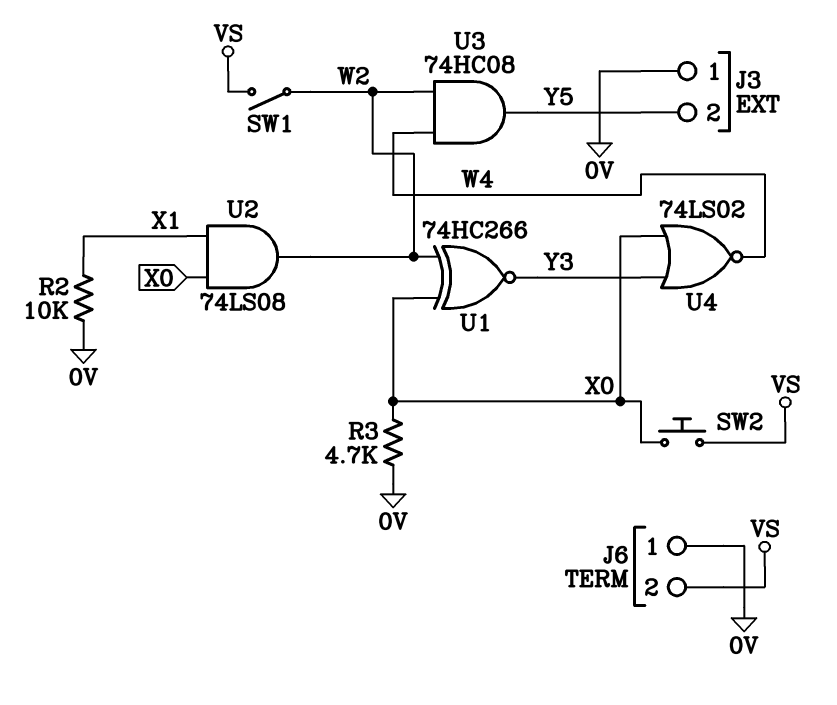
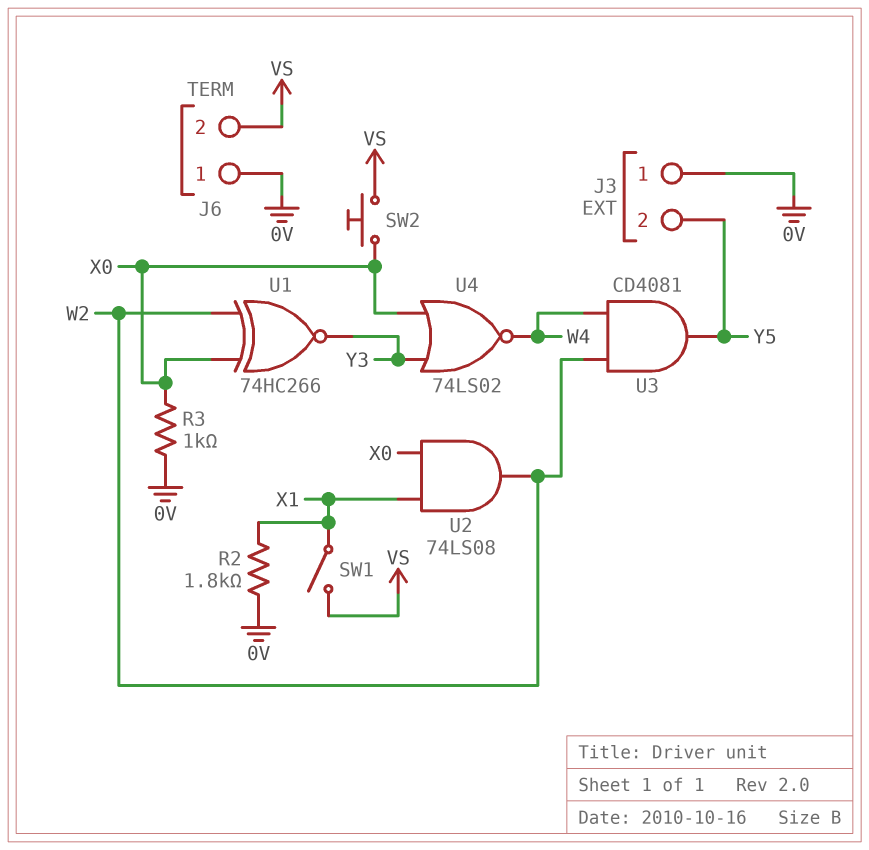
R2: 10k (0V, X1) -> 1.8k (0V, X1)
R3: 4.7k (0V, X0) -> 1k (0V, X0)
SW1: switch (VS, W2) -> switch (VS, X1)
U3: AND 74HC08 (in W2, in W4, out Y5) -> AND CD4081 (in W2, in W4, out Y5)

